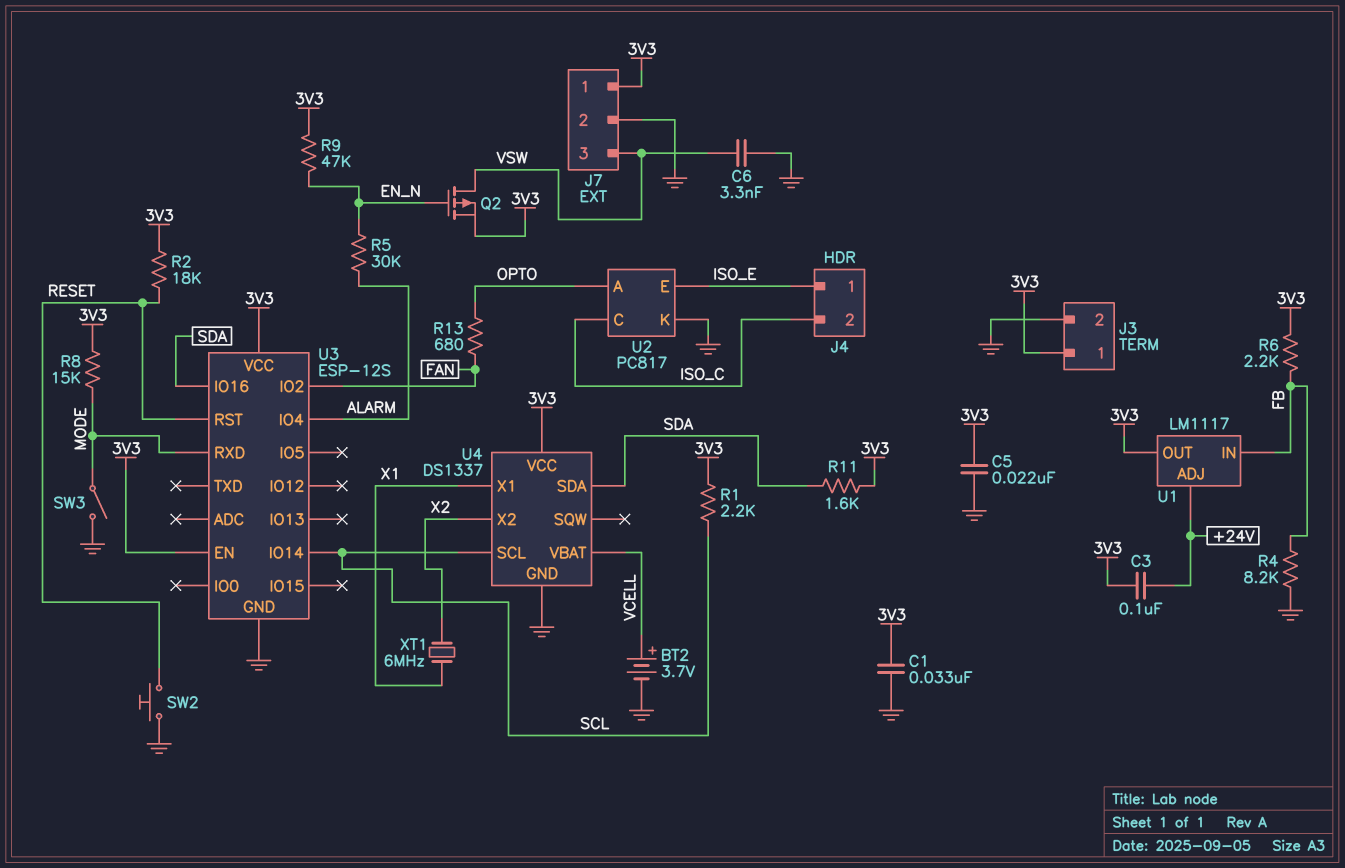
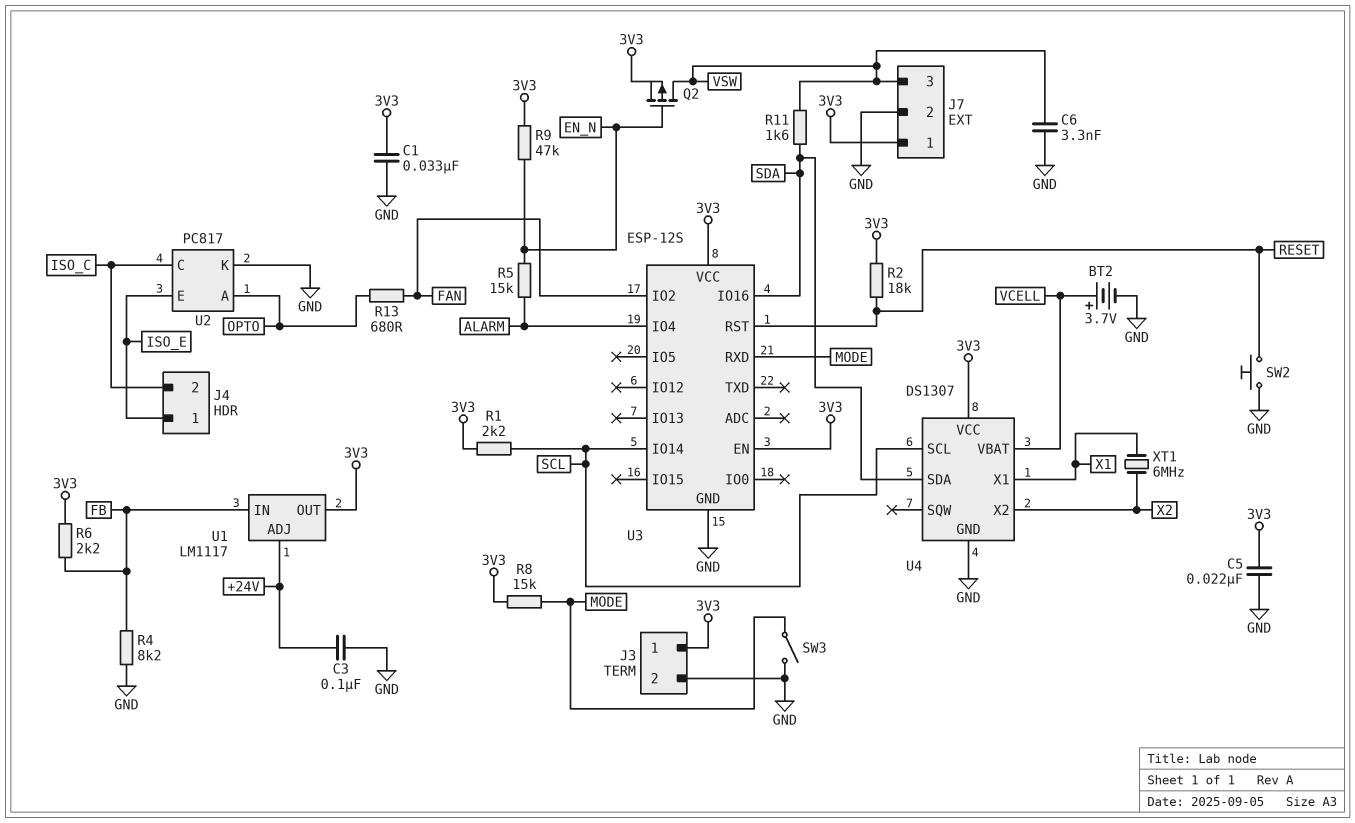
C3: 100nF (+24V, 3V3) -> 100nF (+24V, GND)
R5: 30k (ALARM, EN_N) -> 15k (ALARM, EN_N)
R11: 1.6k (3V3, SDA) -> 1.6k (SDA, VSW)
U4: DS1337 -> DS1307

